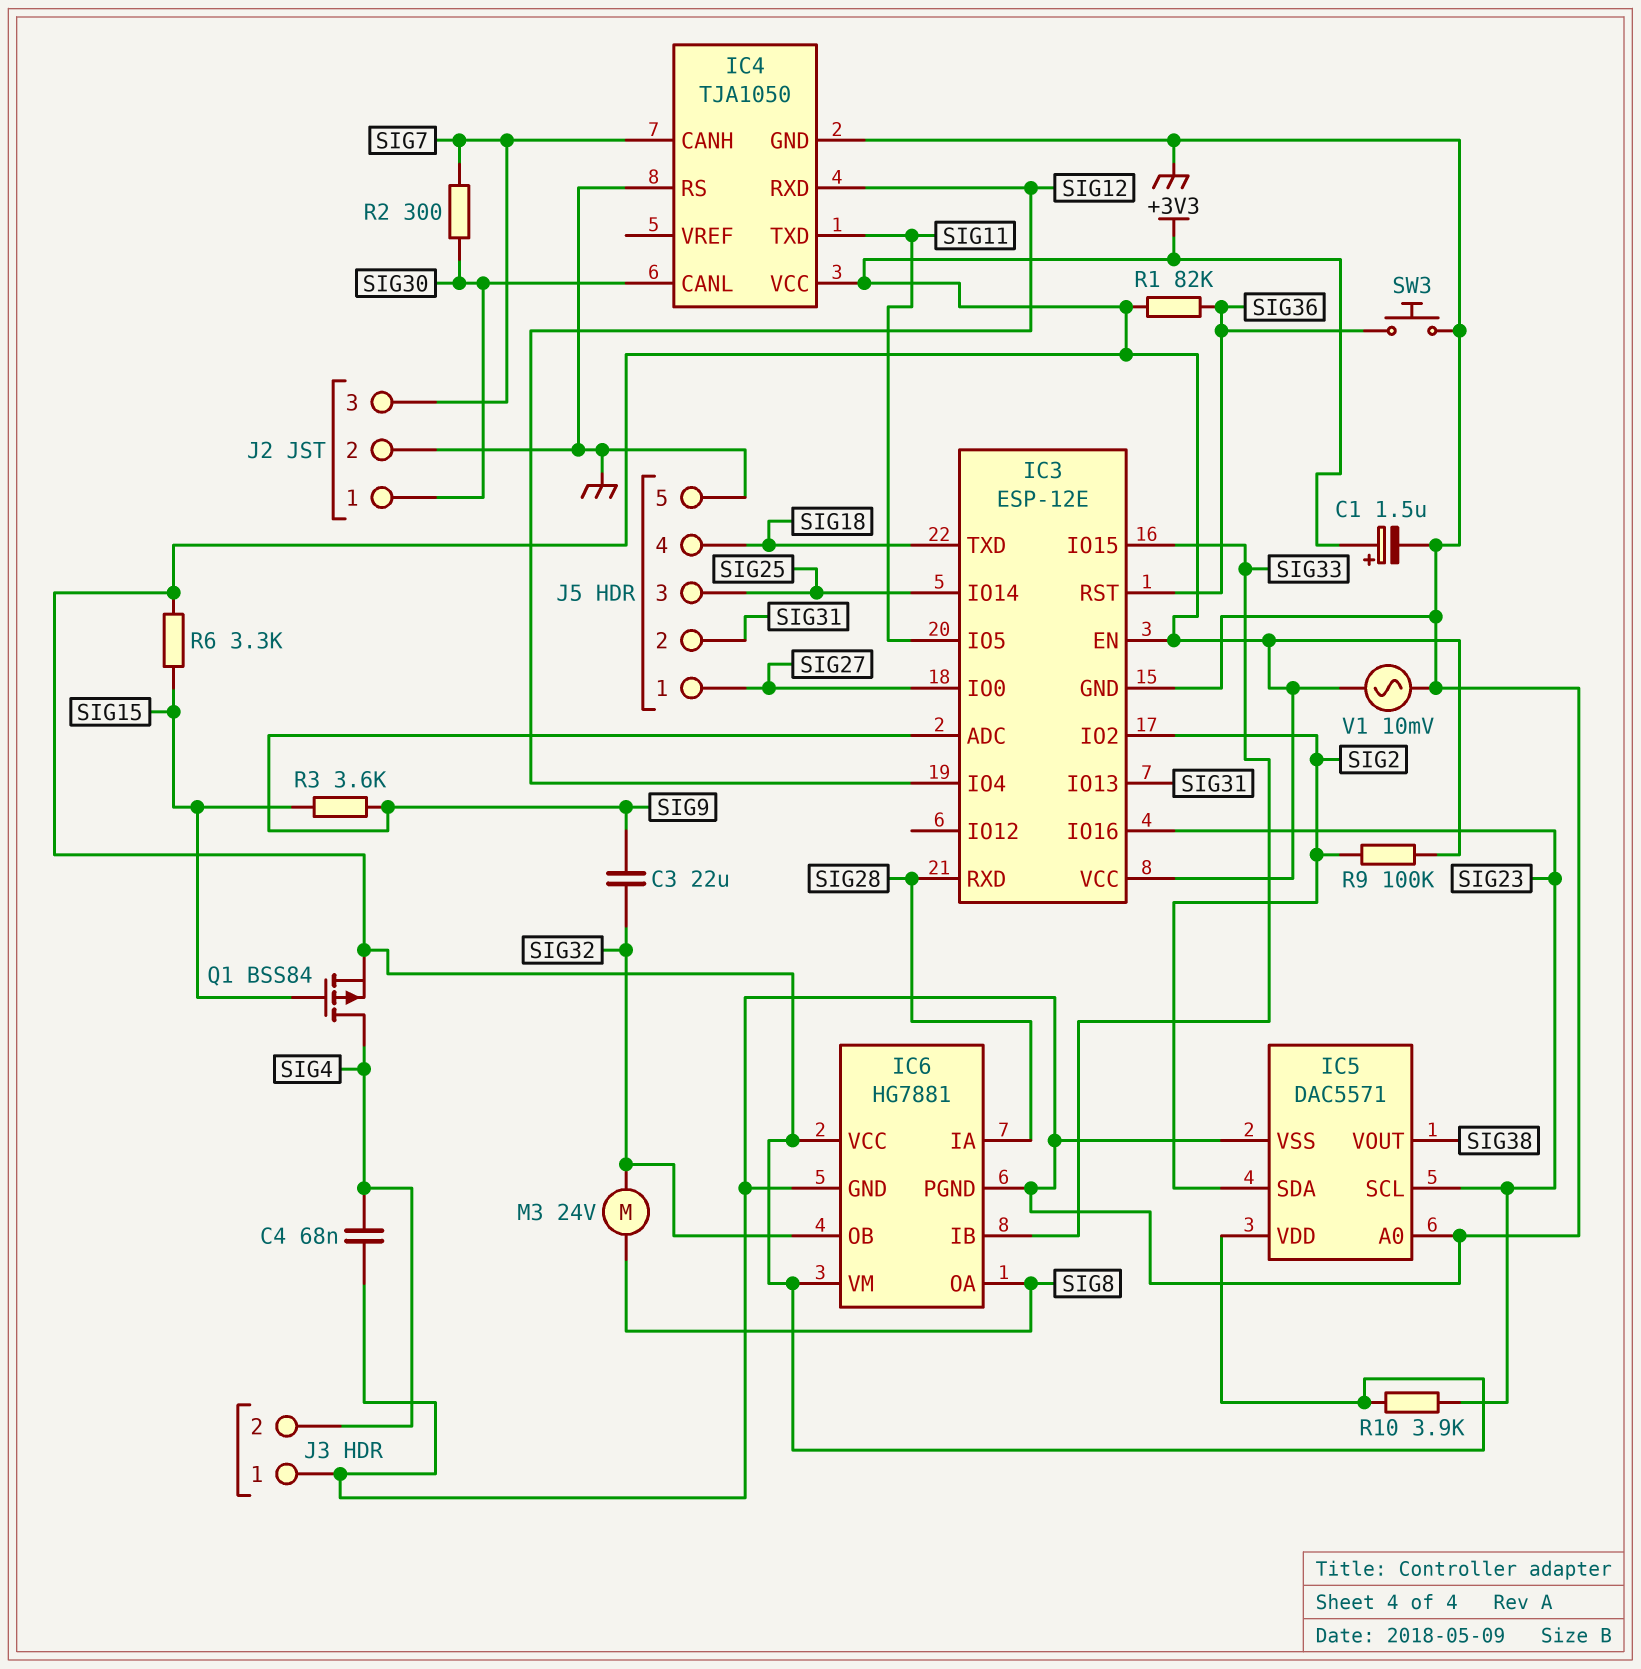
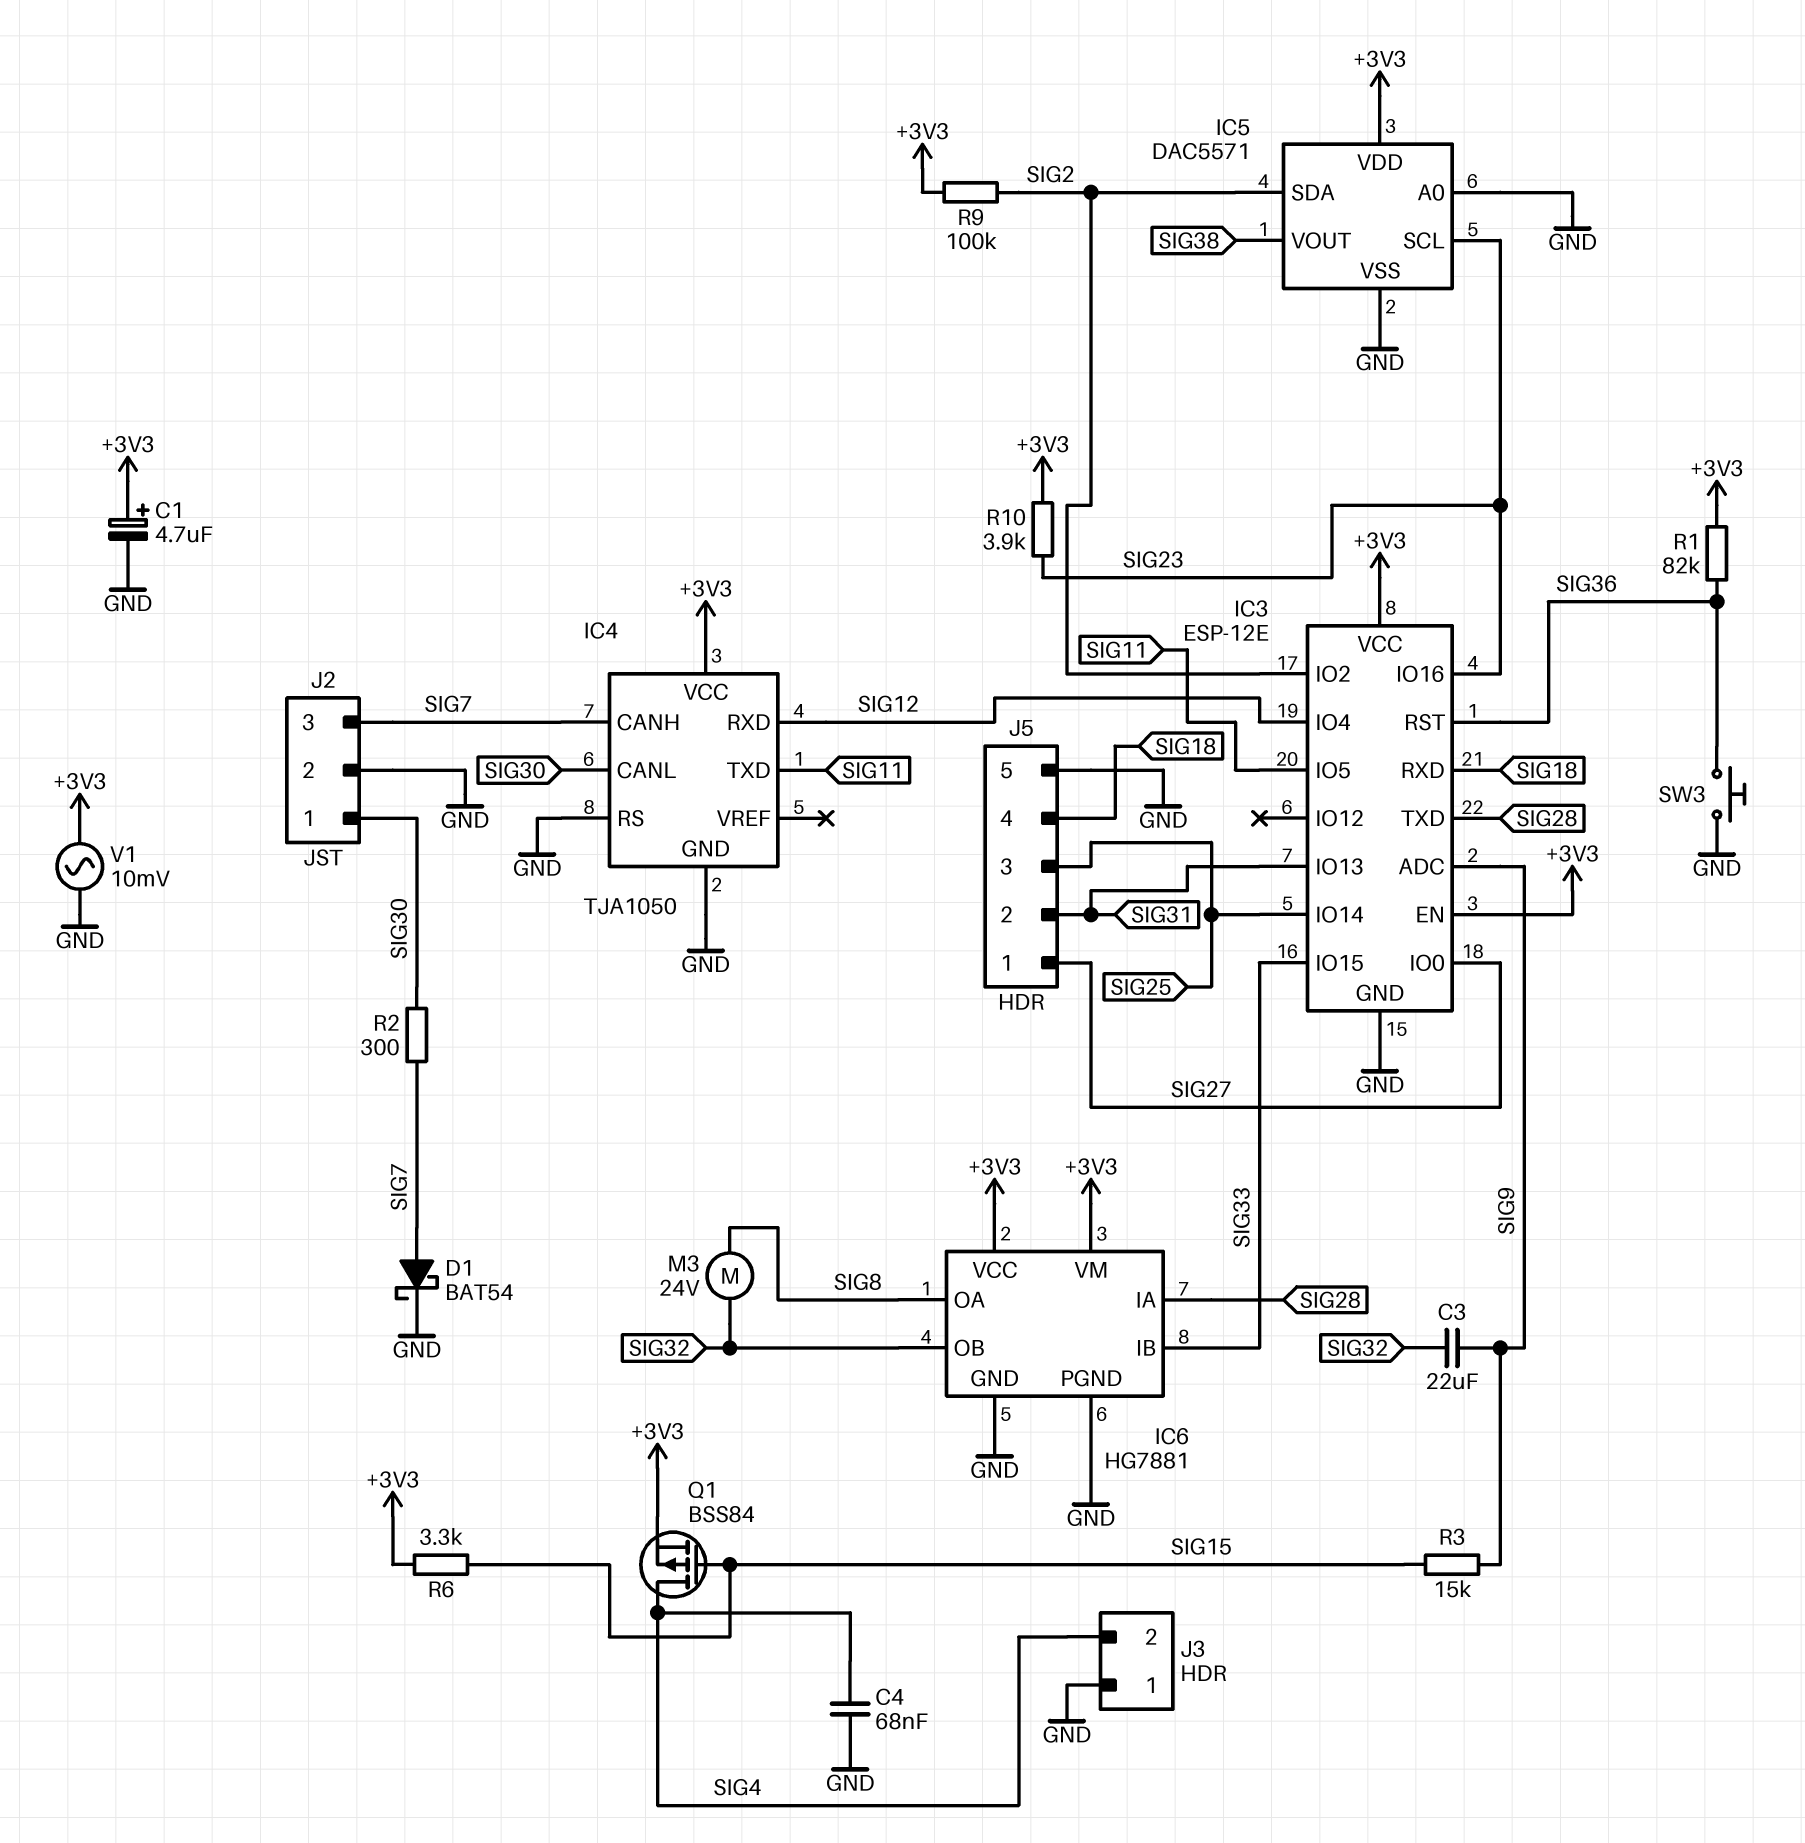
C1: 1.5uF (plus +3V3, minus GND) -> 4.7uF (plus +3V3, minus GND)
D1: none -> schottky BAT54 (A SIG7, K GND)
IC3 pin RXD: SIG28 -> SIG18
IC3 pin TXD: SIG18 -> SIG28
R3: 3.6k (SIG9, SIG15) -> 15k (SIG9, SIG15)

